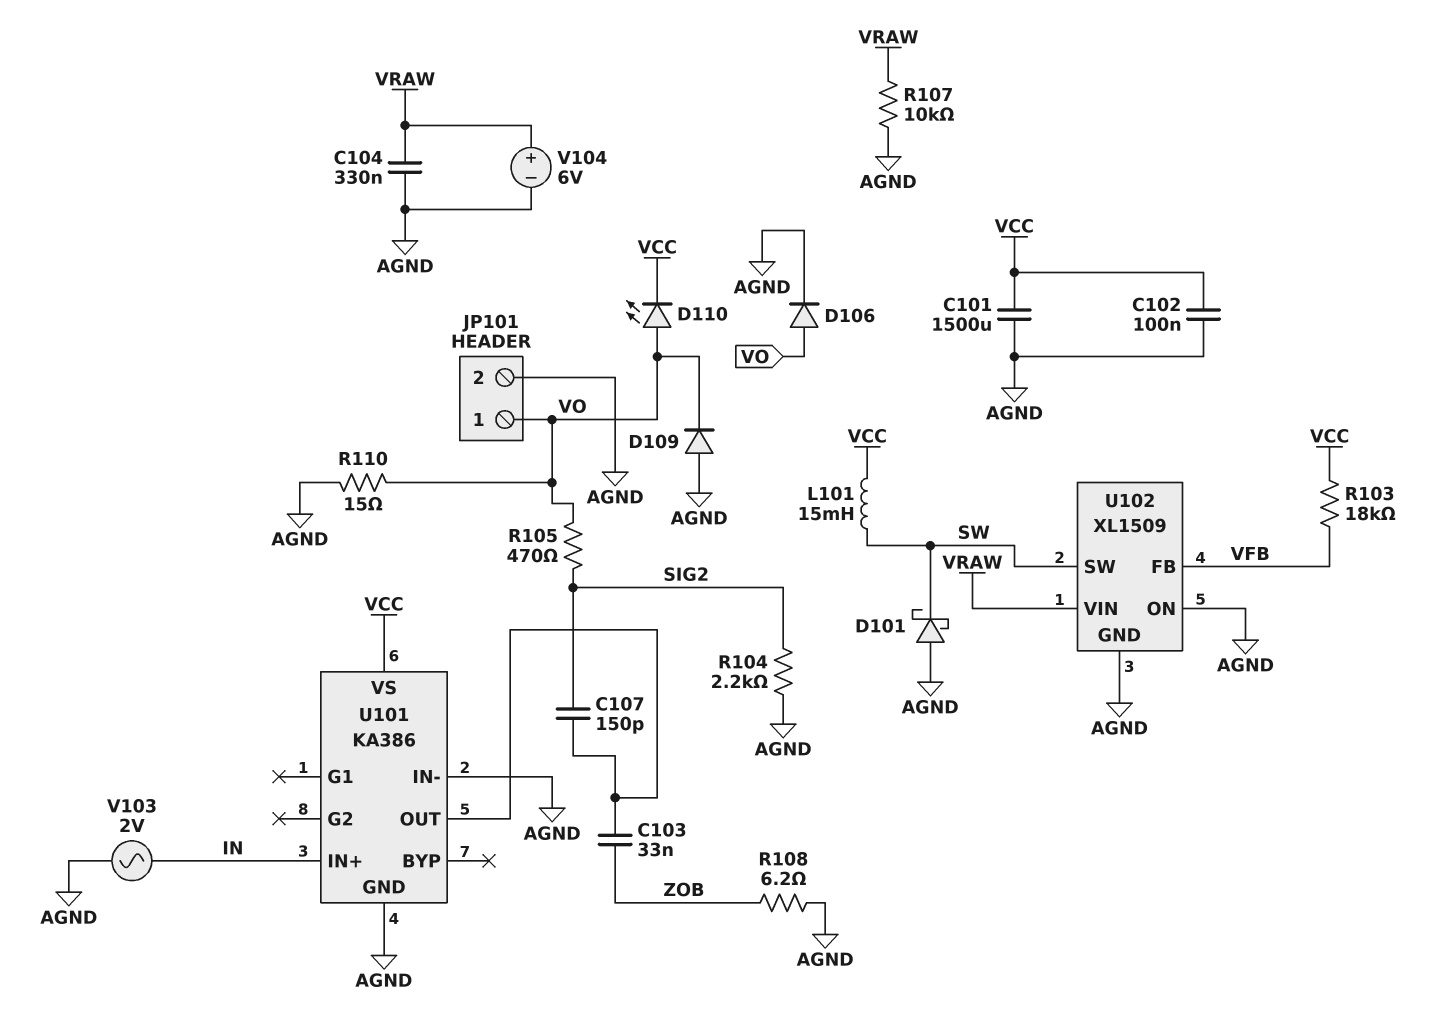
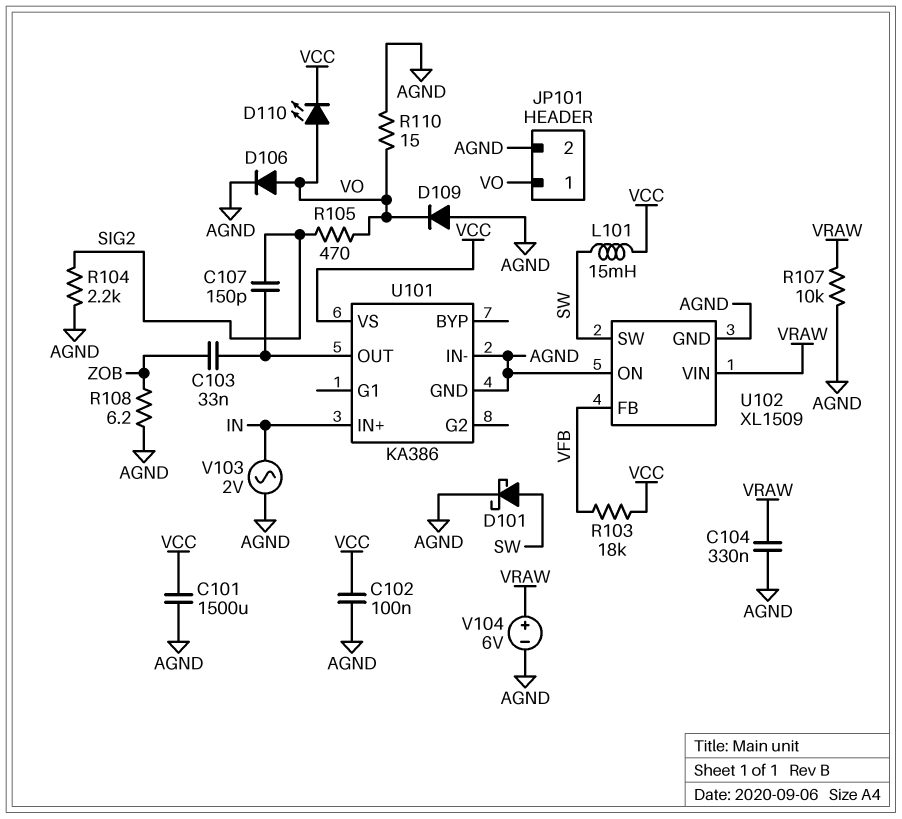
D101: schottky (A AGND, K SW) -> schottky (A SW, K AGND)

